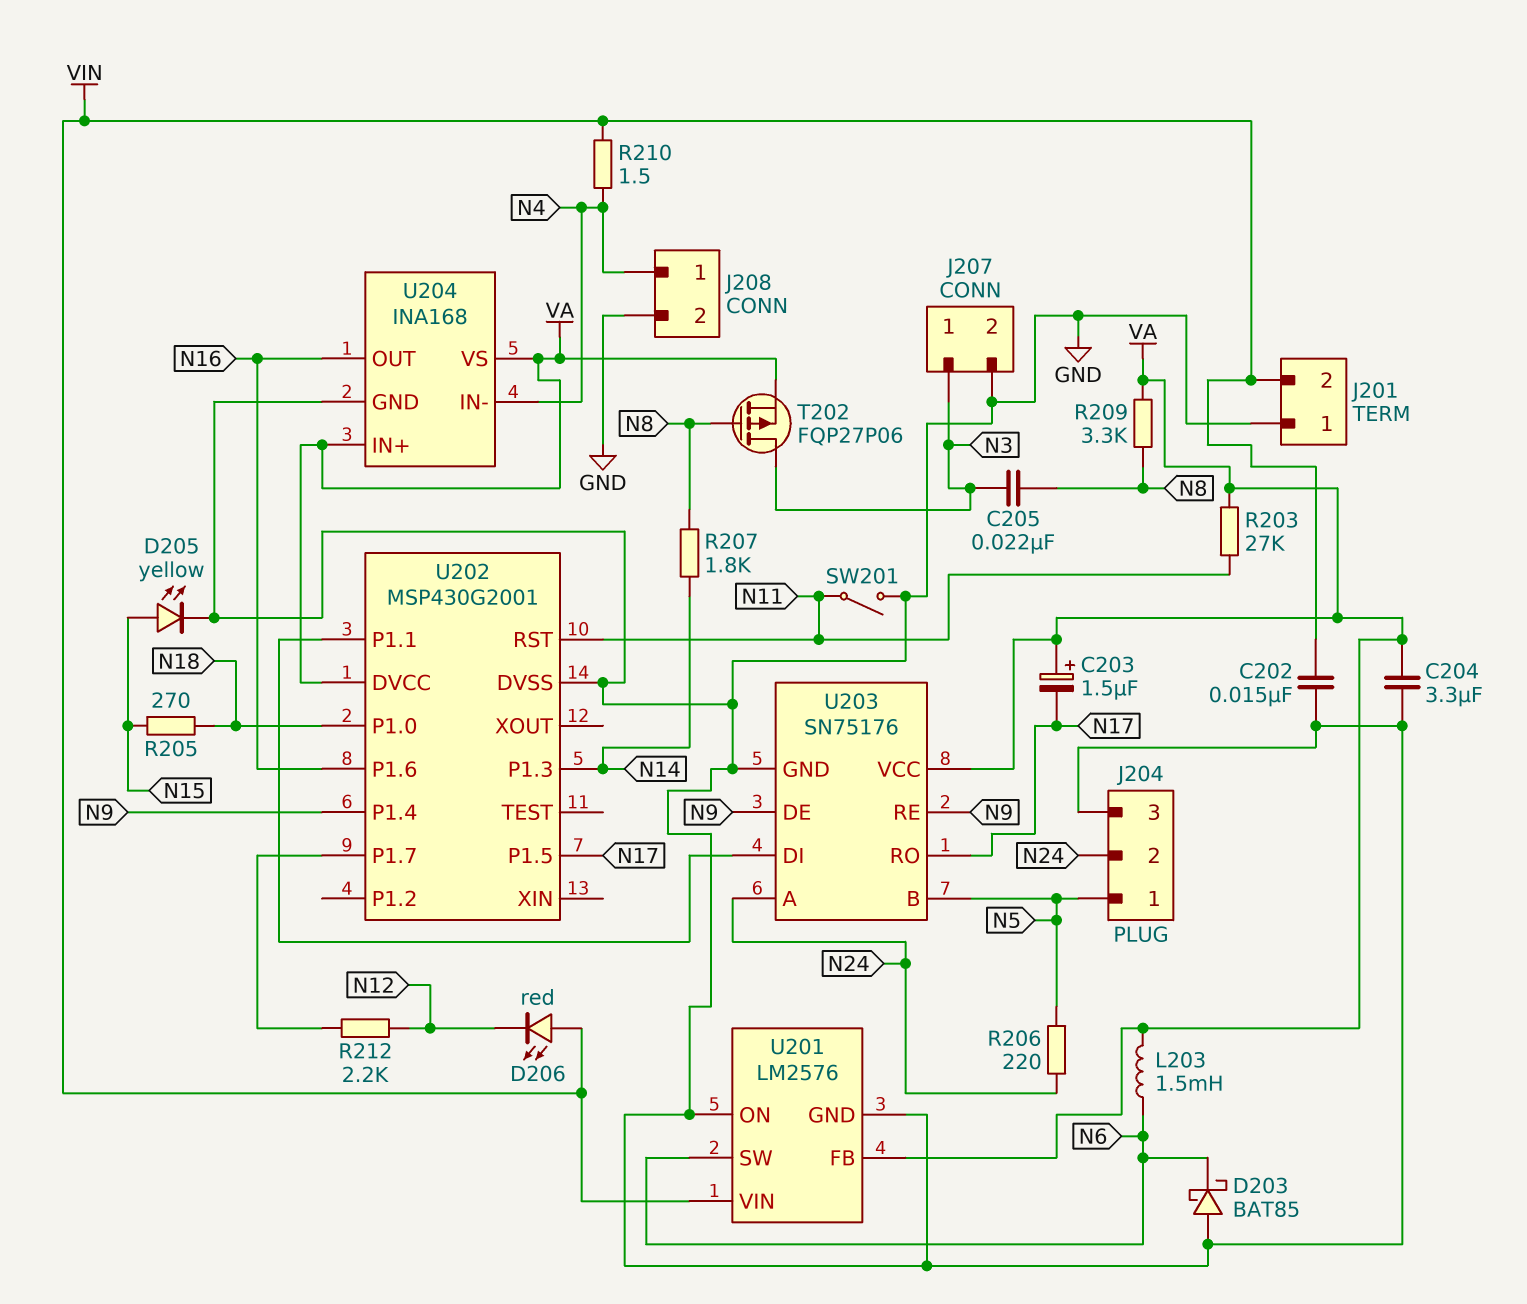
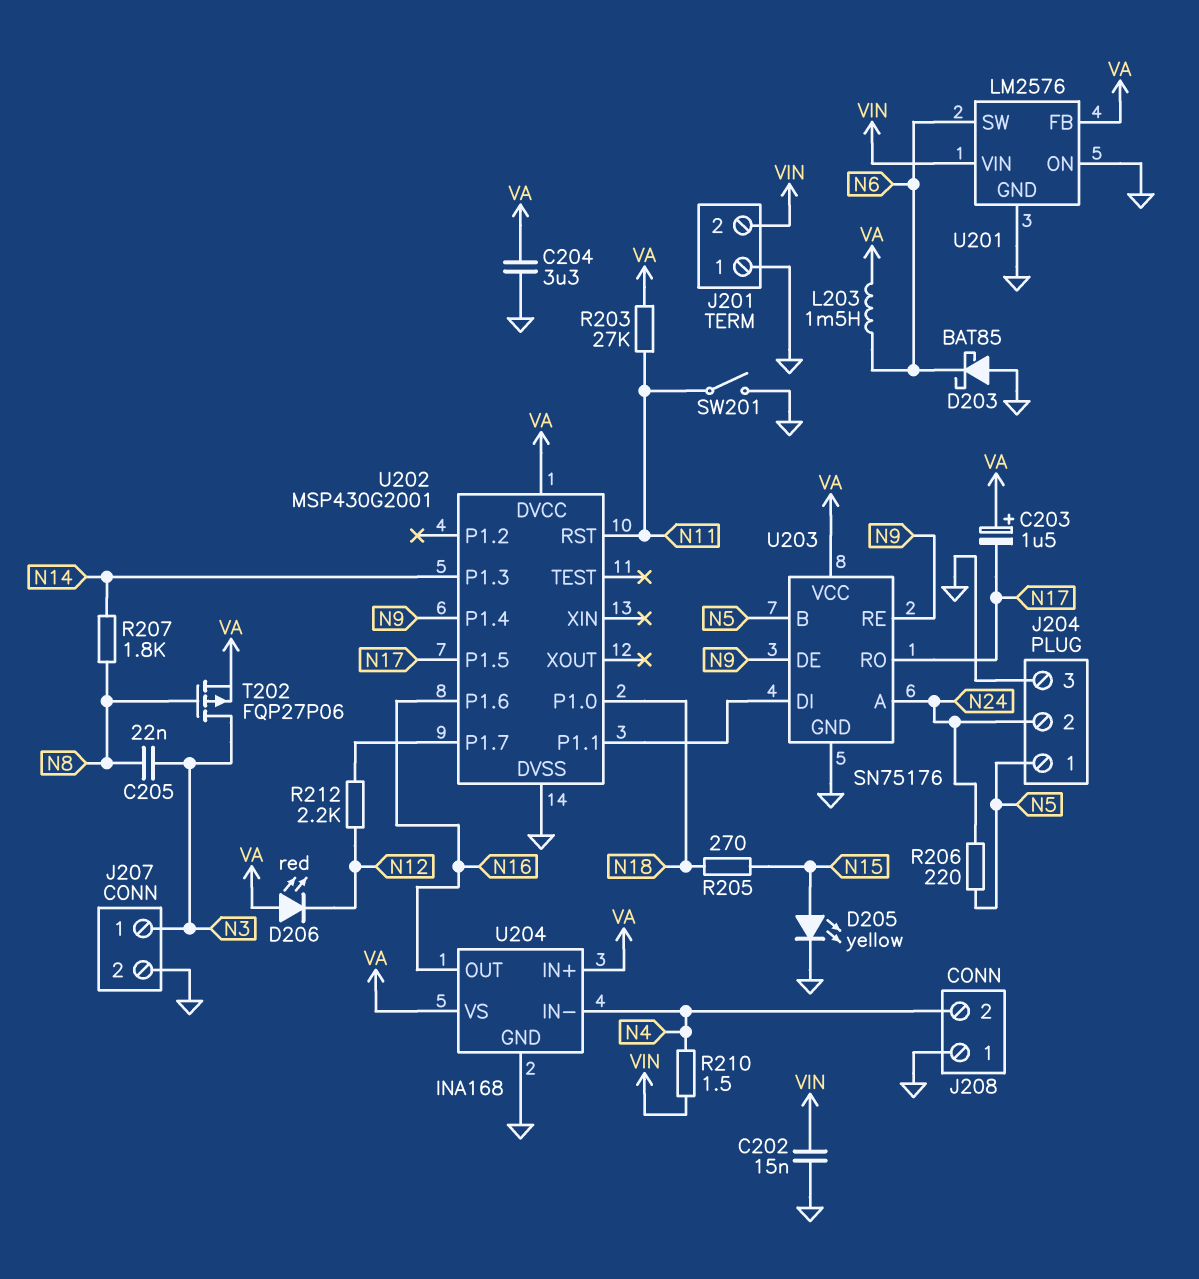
D206: LED red (A VIN, K N12) -> LED red (A VA, K N12)
J208 pin 1: N4 -> GND
J208 pin 2: GND -> N4
R209: 3.3k (N8, VA) -> none

